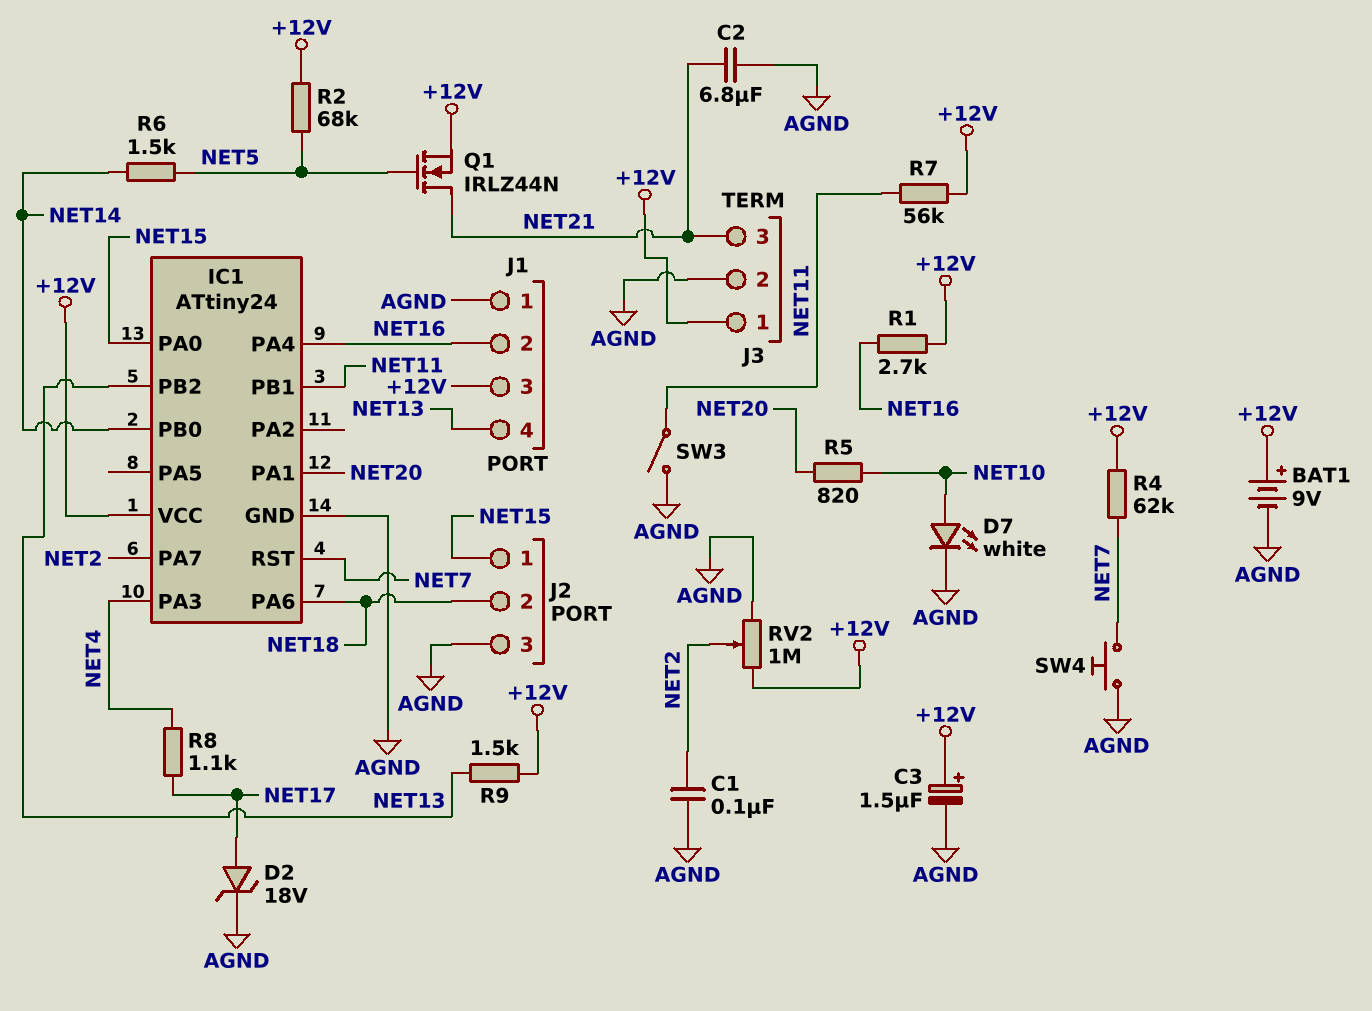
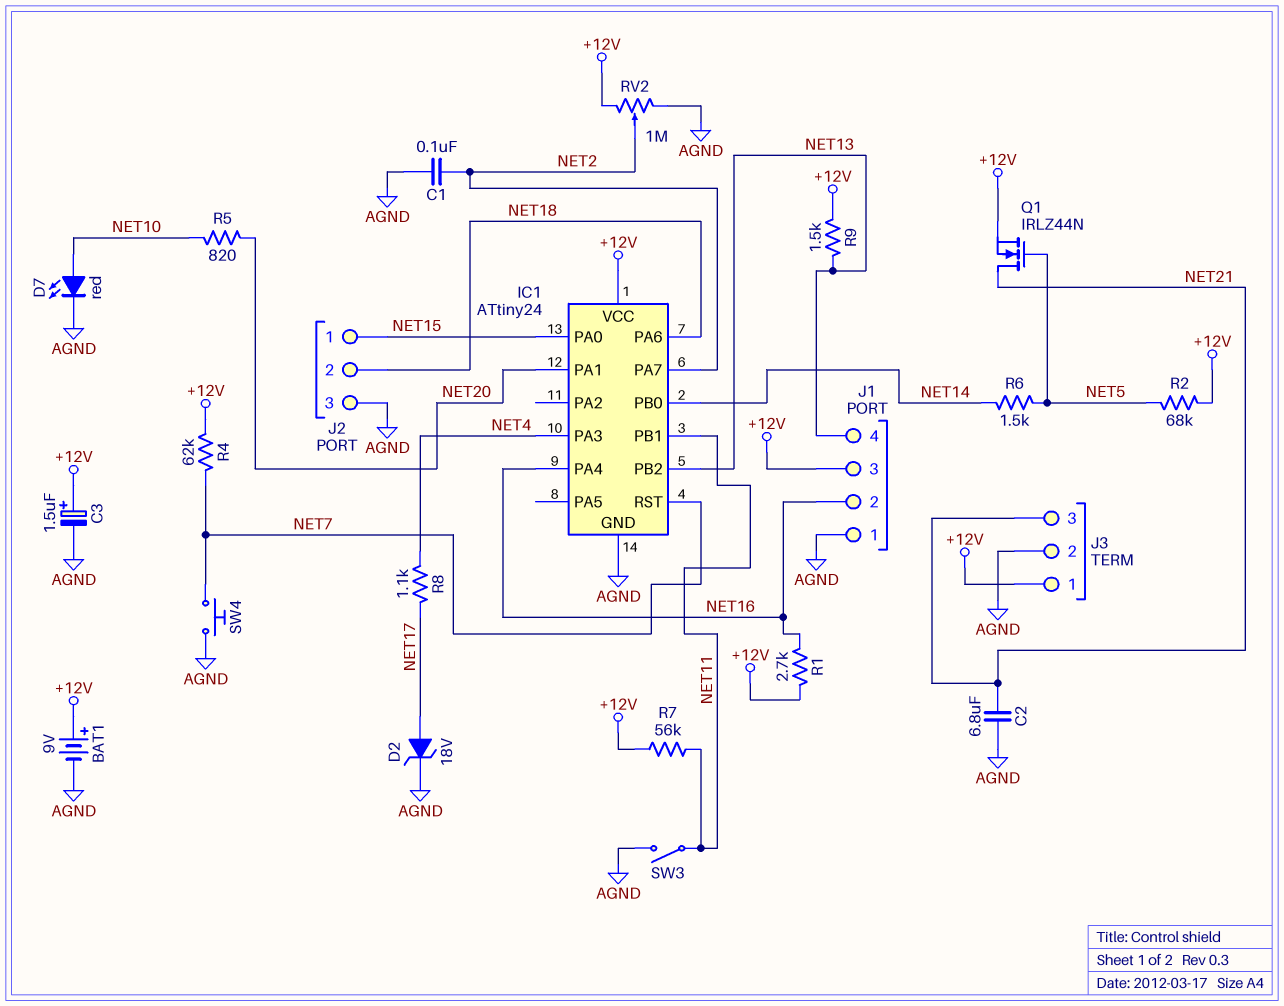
D7: LED white (A NET10, K AGND) -> LED red (A NET10, K AGND)

